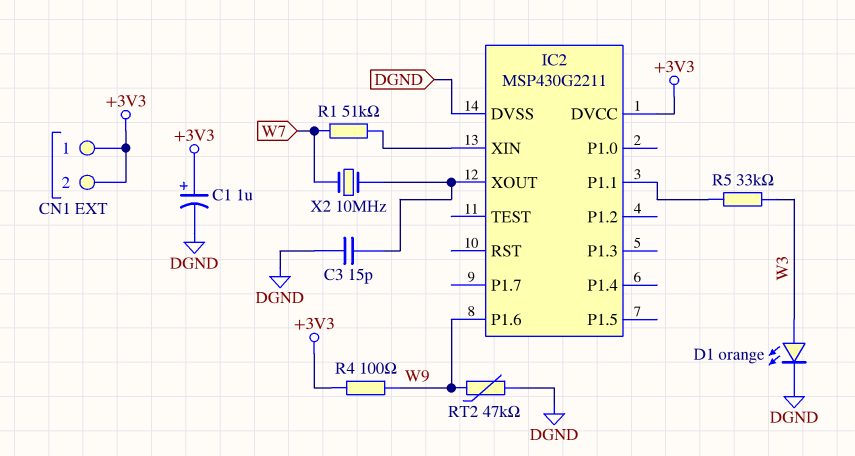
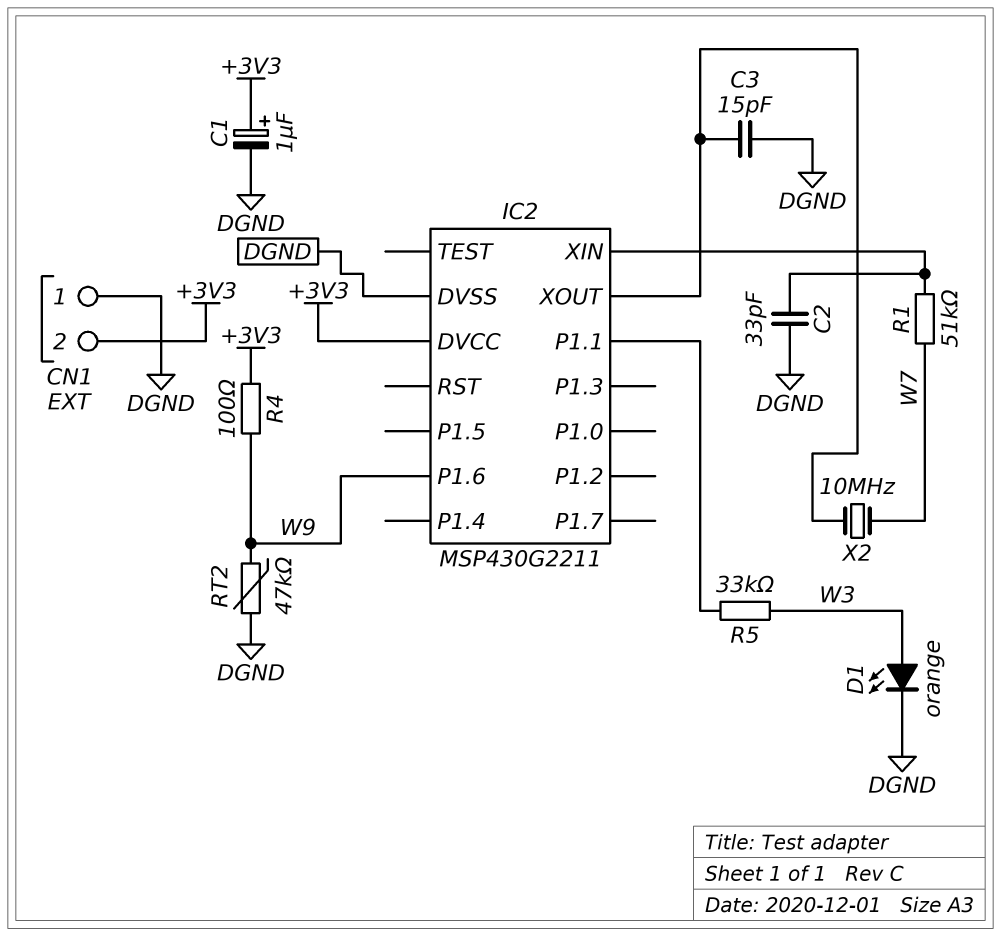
C2: none -> 33pF (DGND, IC2/XIN)
CN1 pin 1: +3V3 -> DGND

